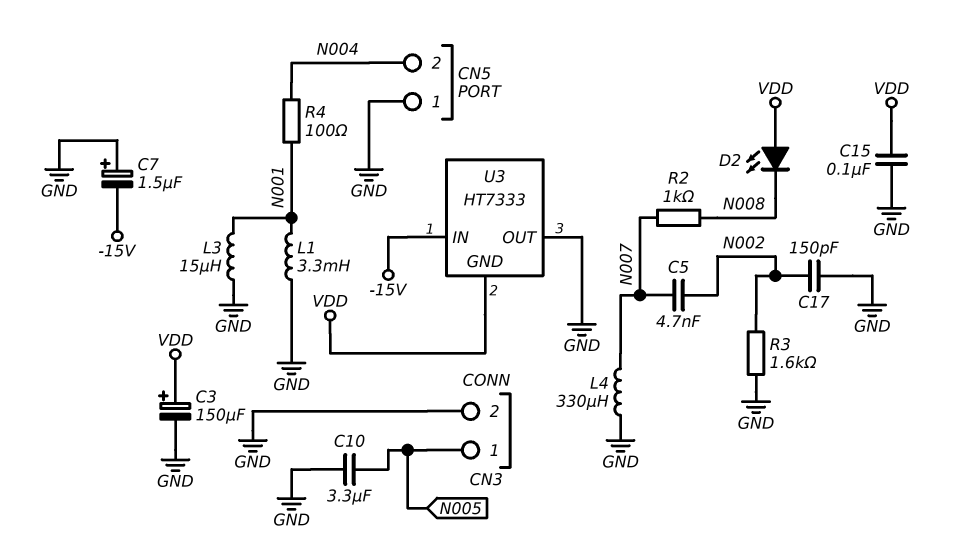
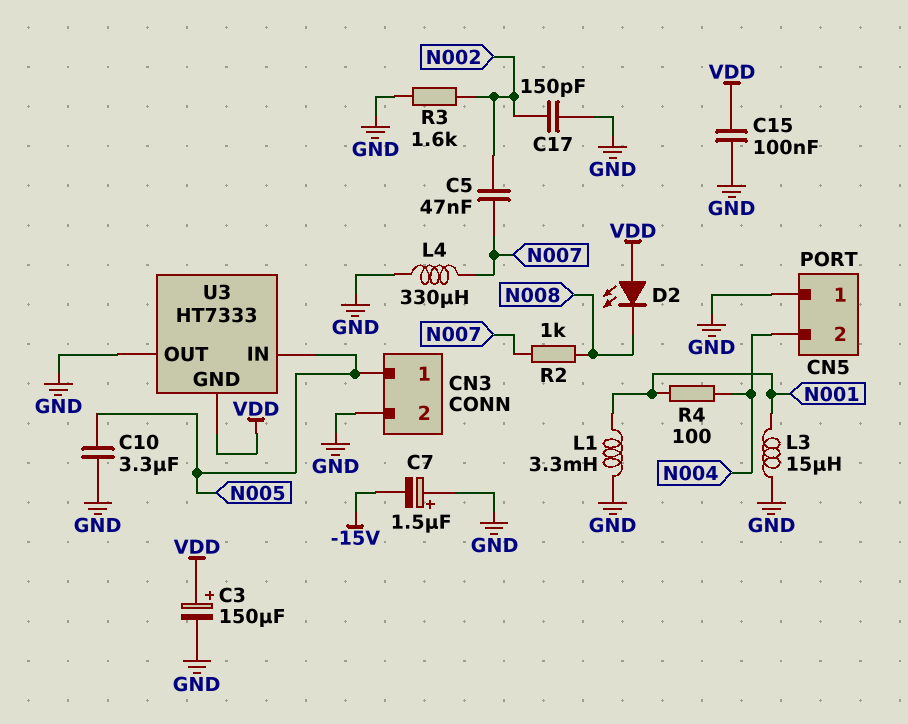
C5: 4.7nF (N002, N007) -> 47nF (N002, N007)
U3 pin IN: -15V -> N005

